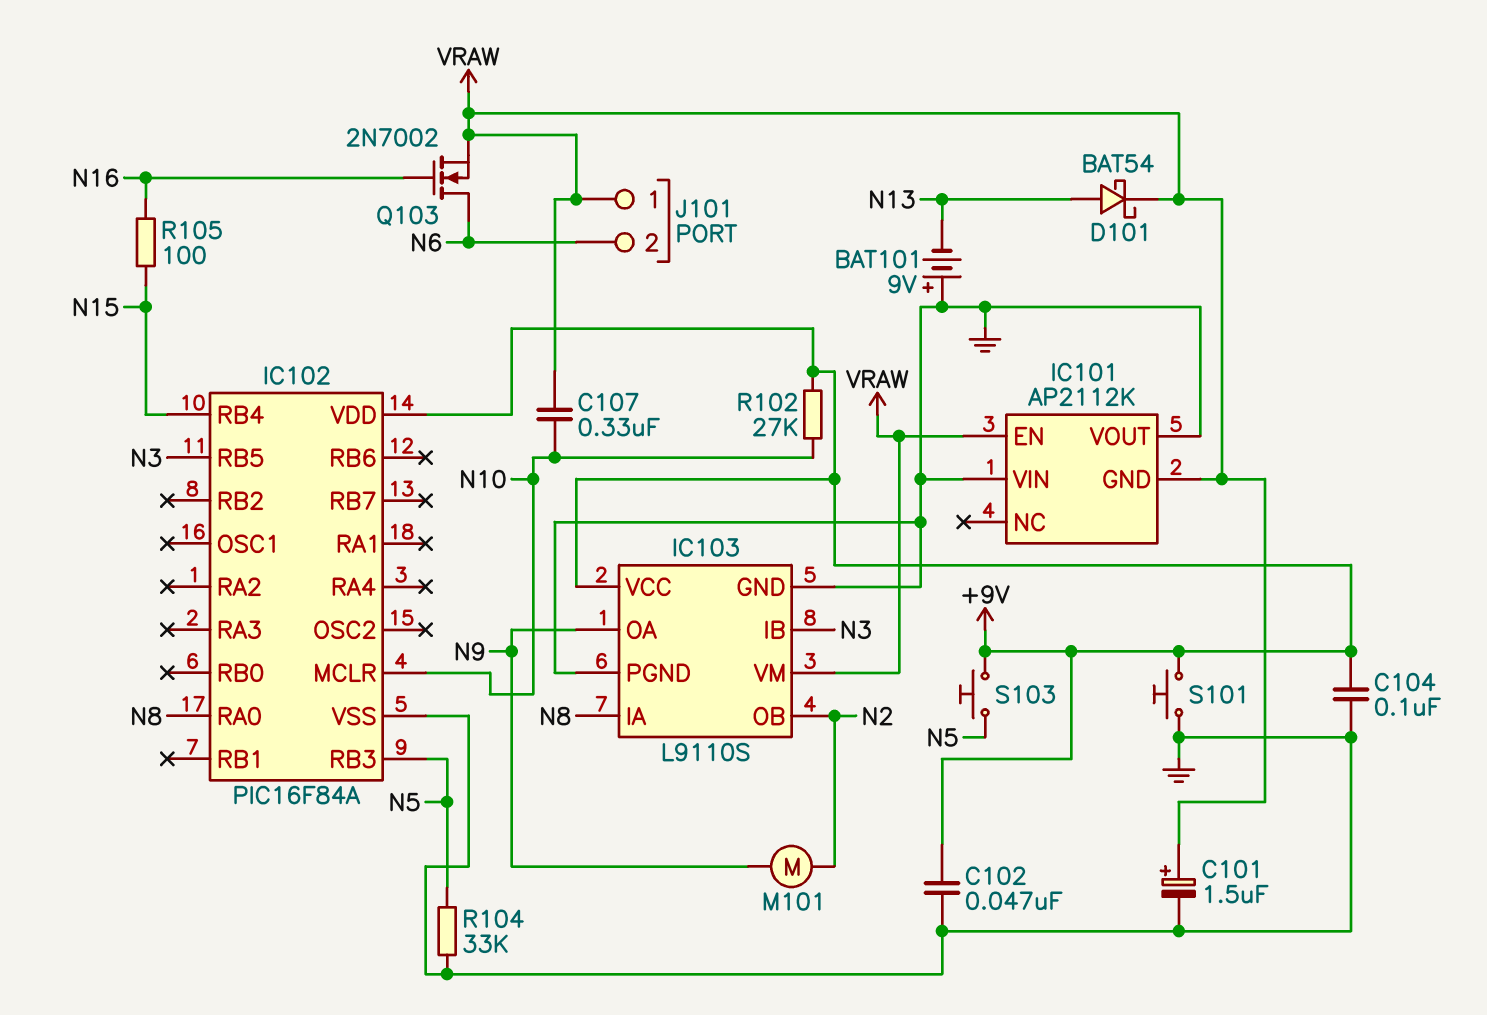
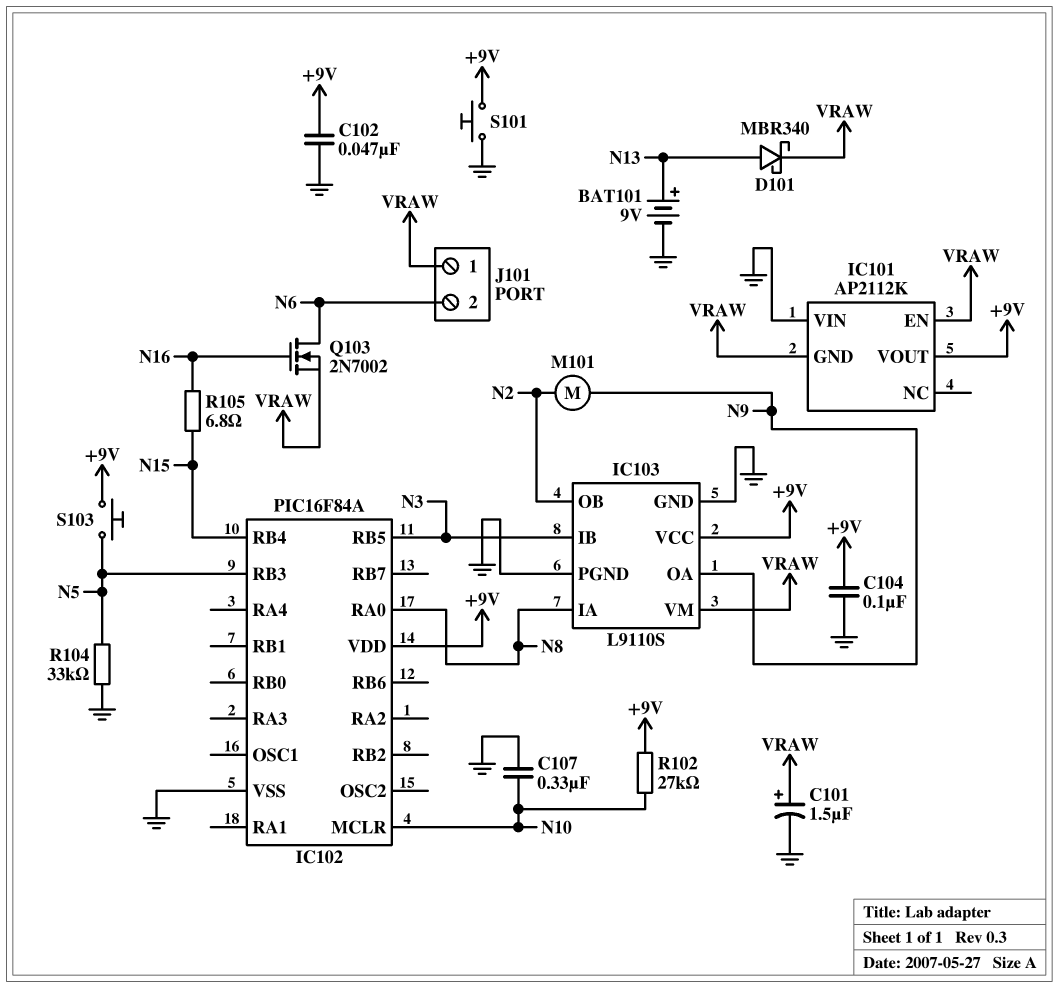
BAT101: 9V (plus GND, minus N13) -> 9V (plus N13, minus GND)
C107: 330nF (N10, VRAW) -> 330nF (GND, N10)
D101: schottky BAT54 (A N13, K VRAW) -> schottky MBR340 (A N13, K VRAW)
IC101 pin VOUT: GND -> +9V
R105: 100 (N15, N16) -> 6.8 (N15, N16)

